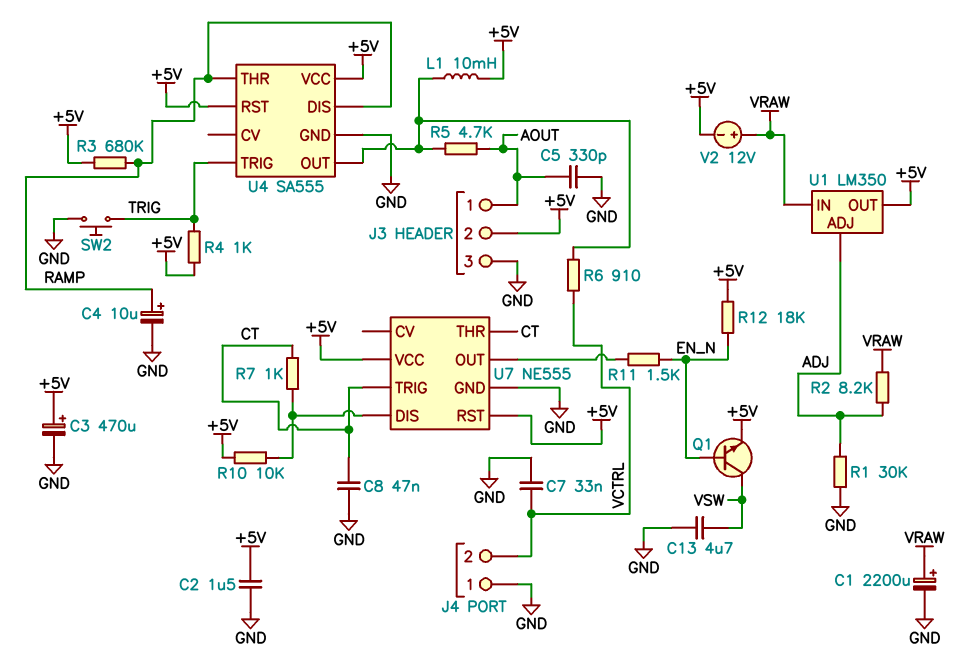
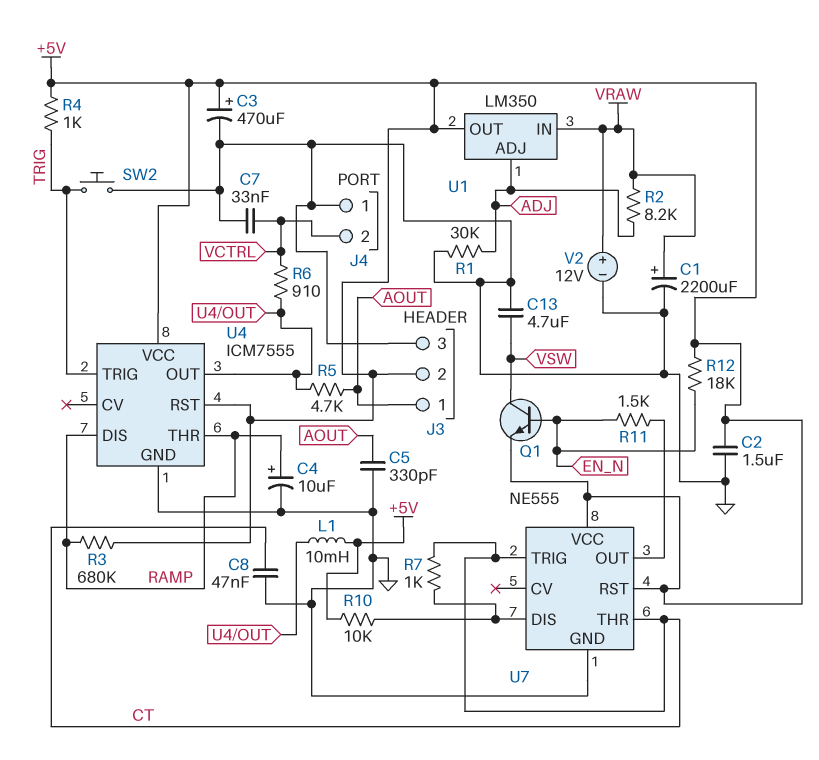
U4: SA555 -> ICM7555
V2: 12V (plus VRAW, minus +5V) -> 12V (plus VRAW, minus GND)

